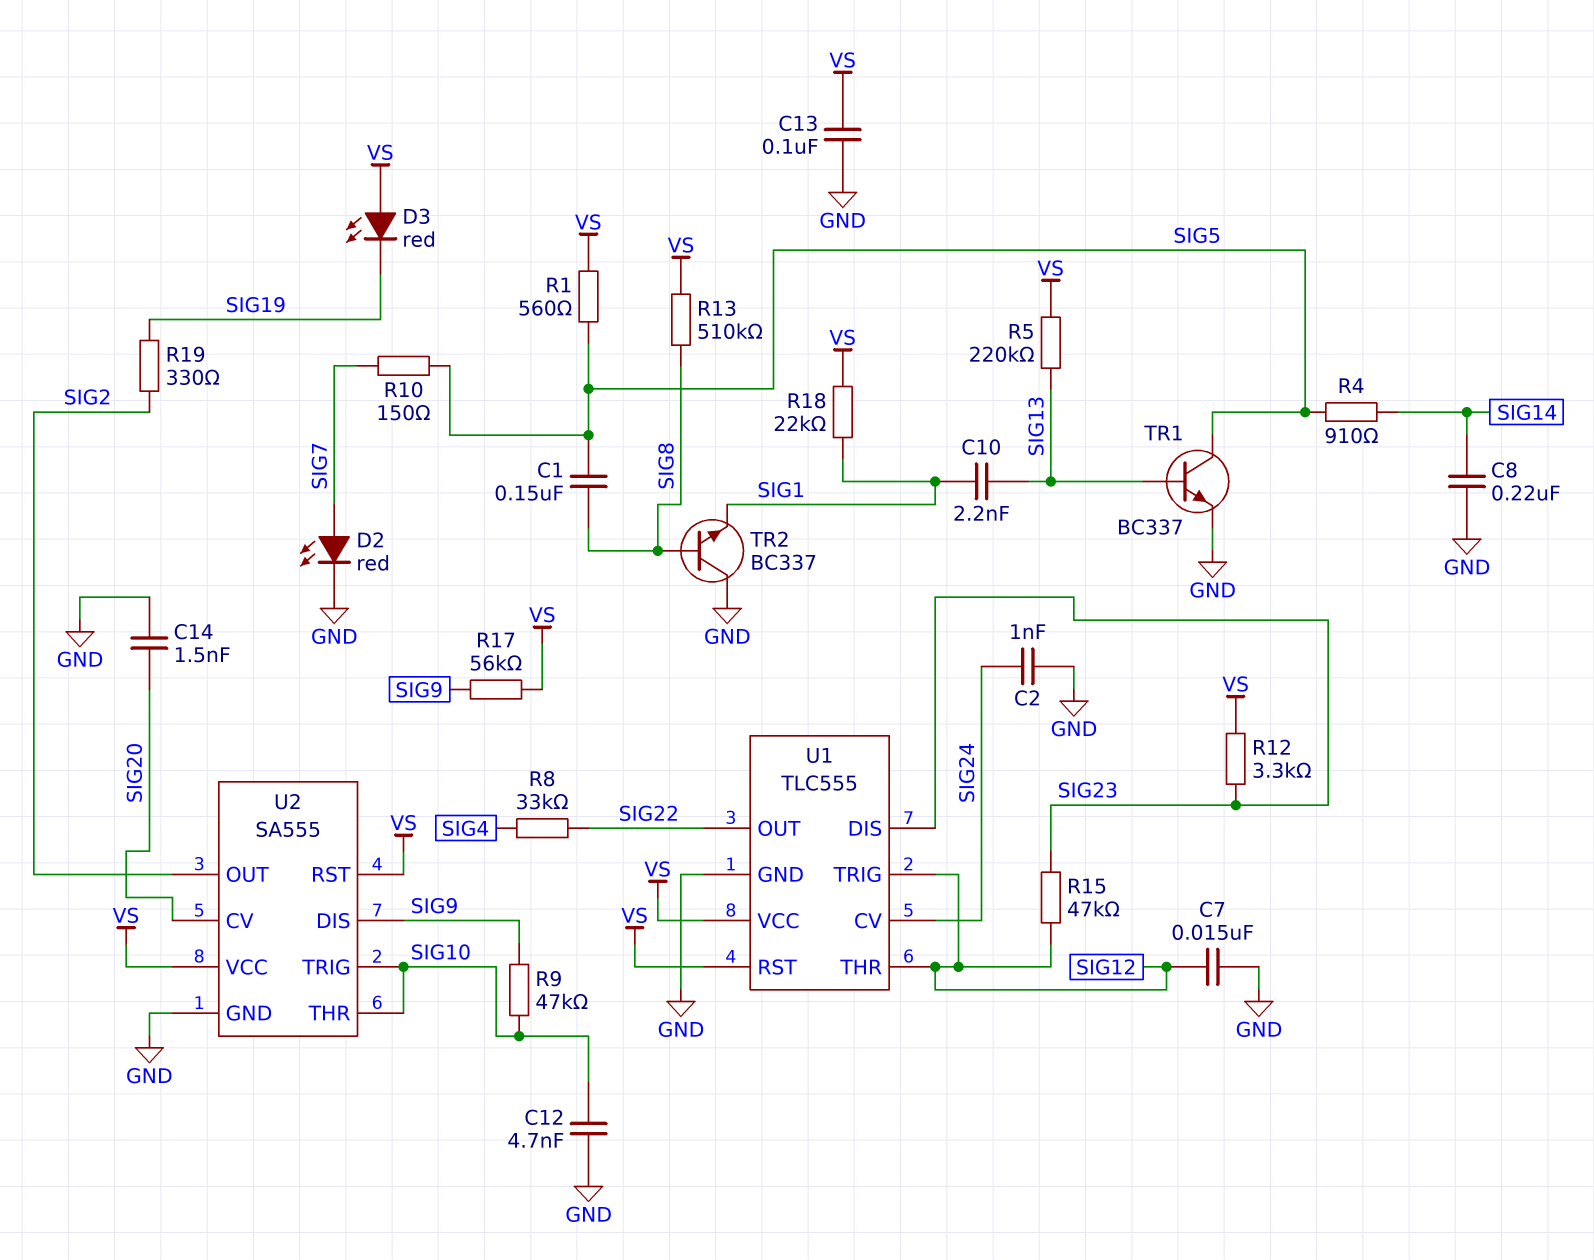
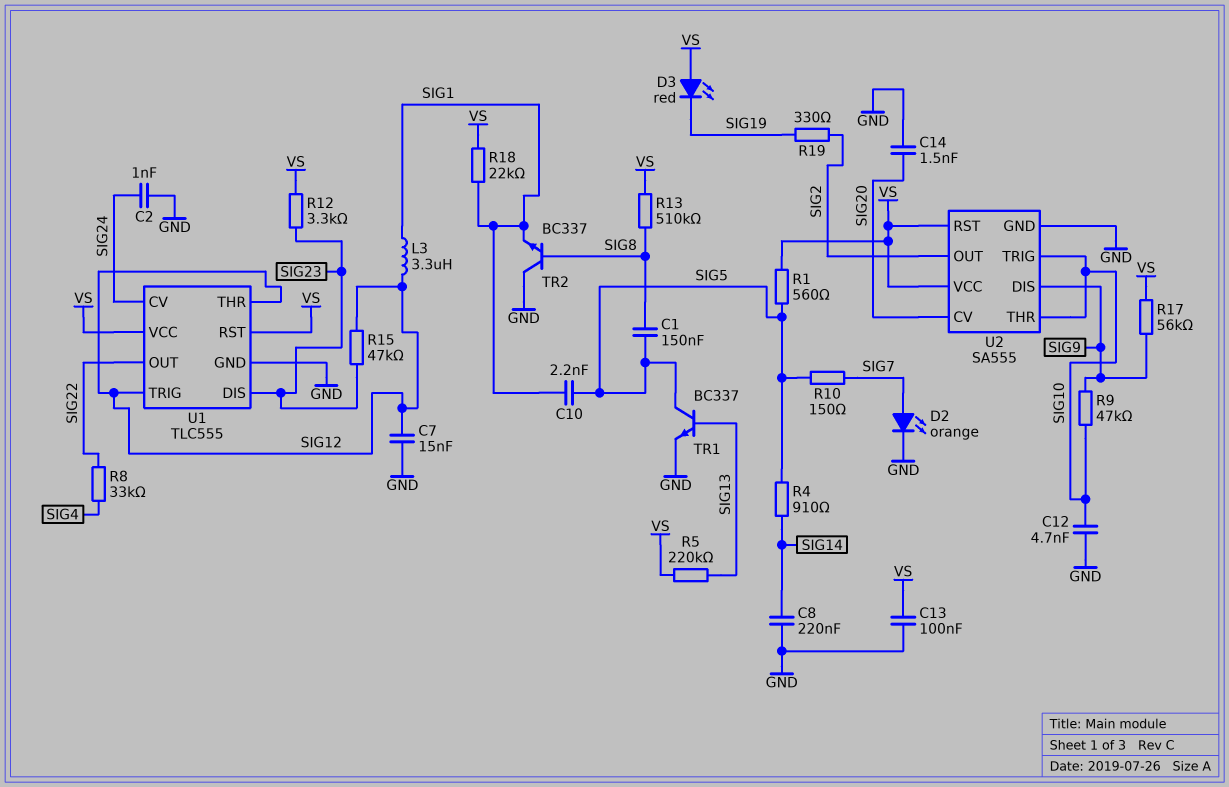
C10: 2.2nF (SIG1, SIG13) -> 2.2nF (SIG1, SIG5)
D2: LED red (A SIG7, K GND) -> LED orange (A SIG7, K GND)
L3: none -> 3.3uH (SIG1, SIG12)

